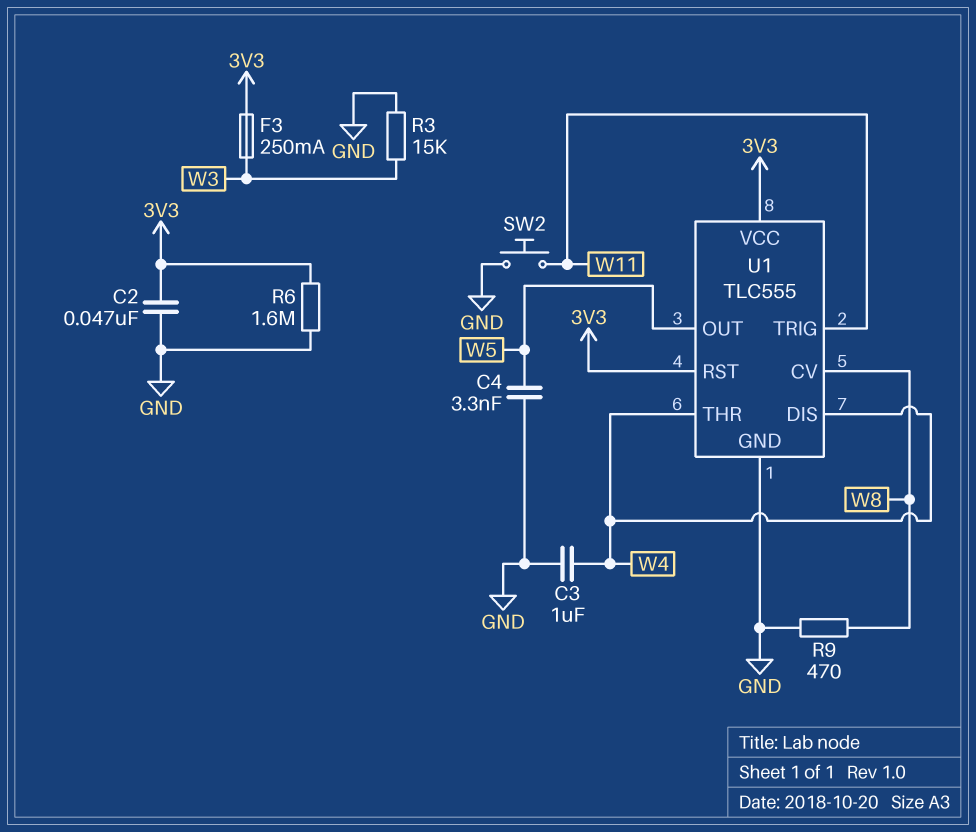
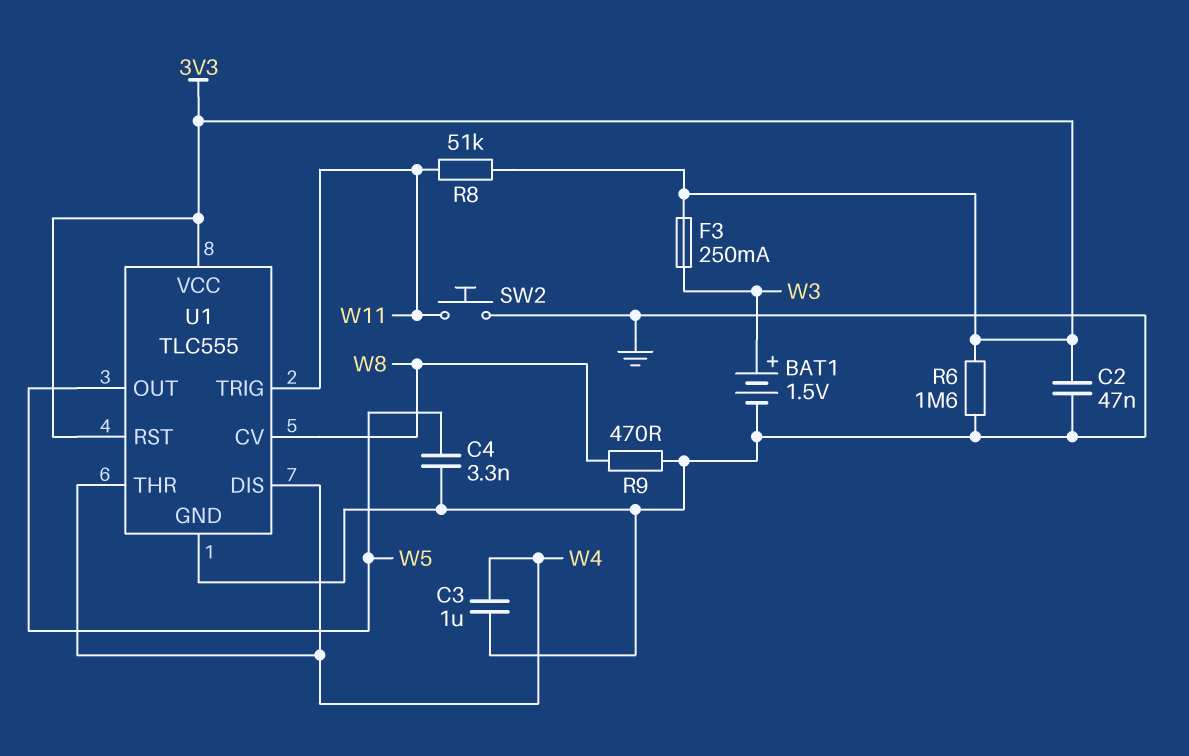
BAT1: none -> 1.5V (plus W3, minus GND)
R3: 15k (GND, W3) -> none
R8: none -> 51k (3V3, W11)

